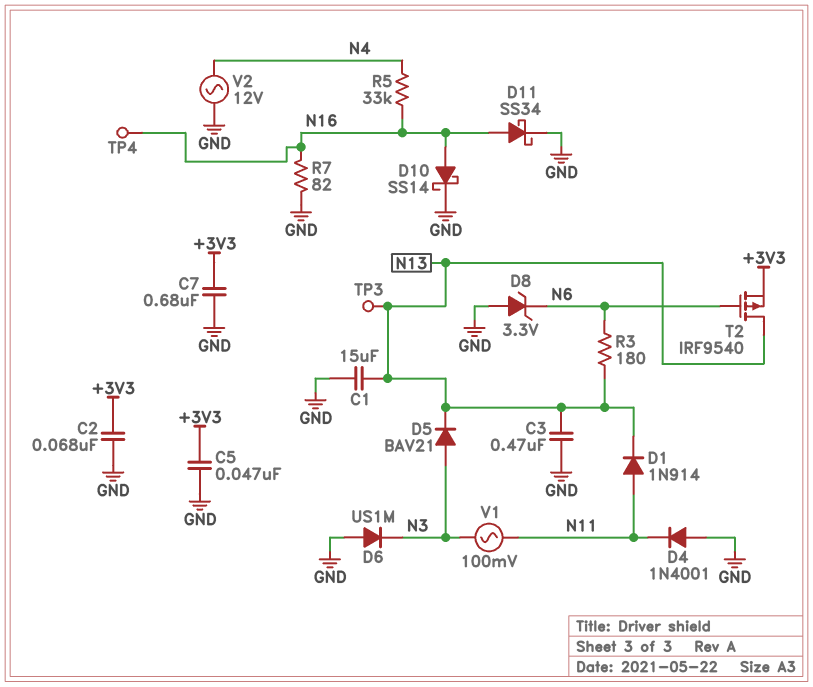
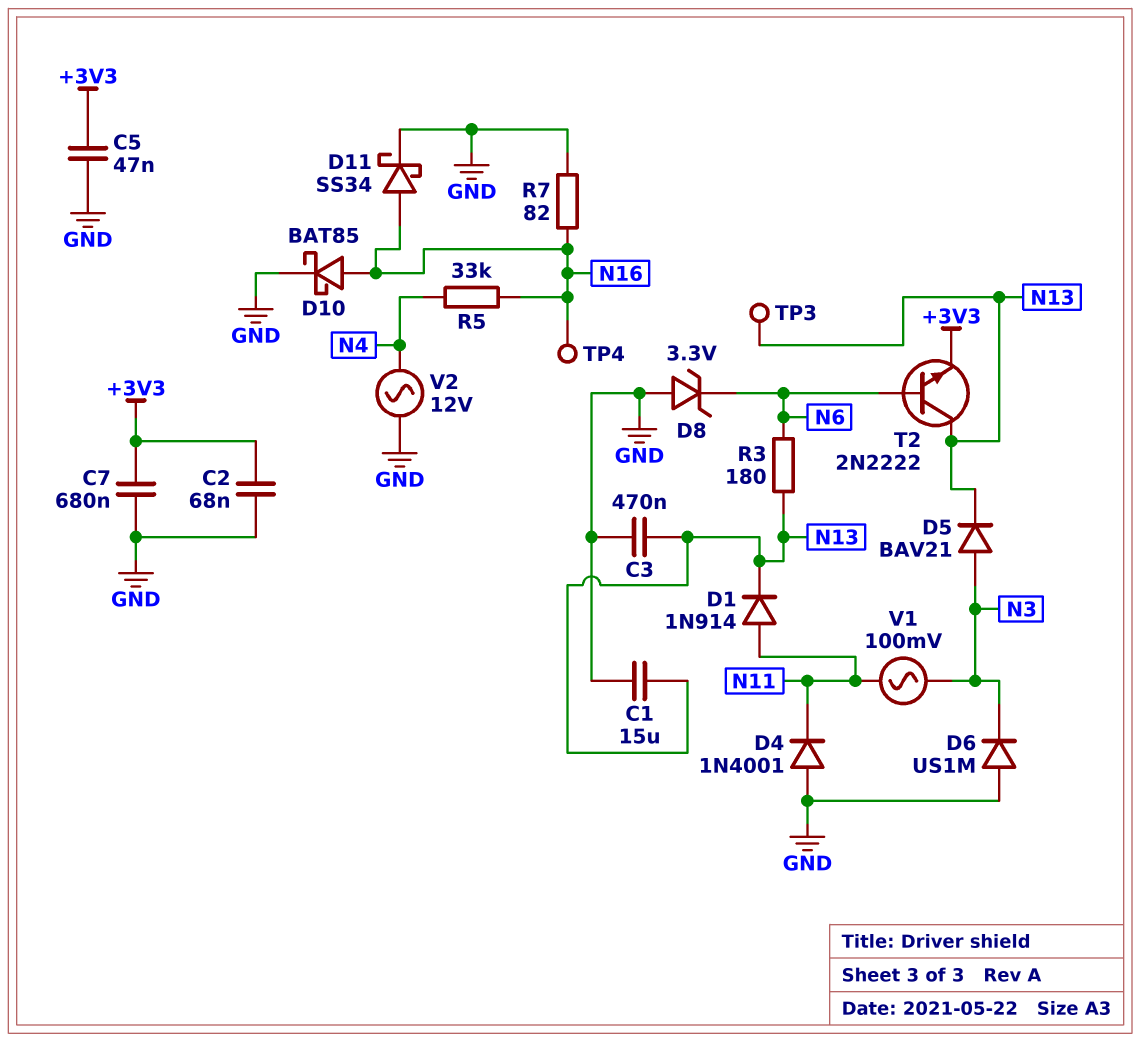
D10: schottky SS14 (A N16, K GND) -> schottky BAT85 (A N16, K GND)
T2: PMOS IRF9540 (G N6, D N13, S +3V3) -> NPN 2N2222 (B N6, C N13, E +3V3)

